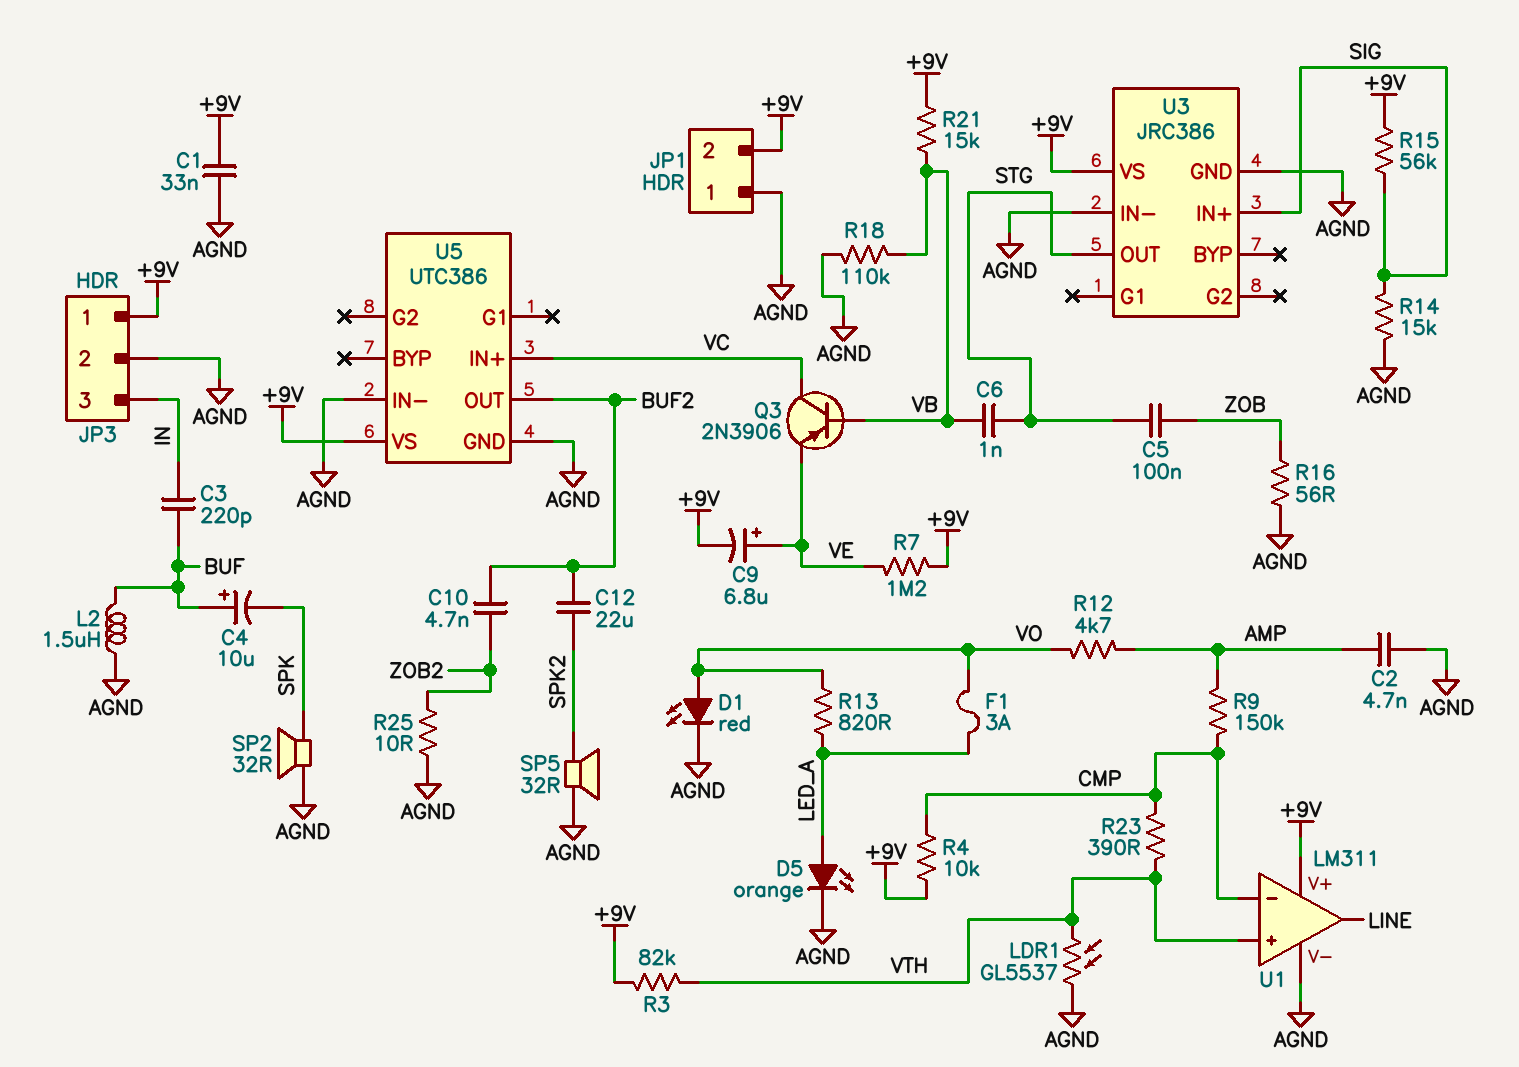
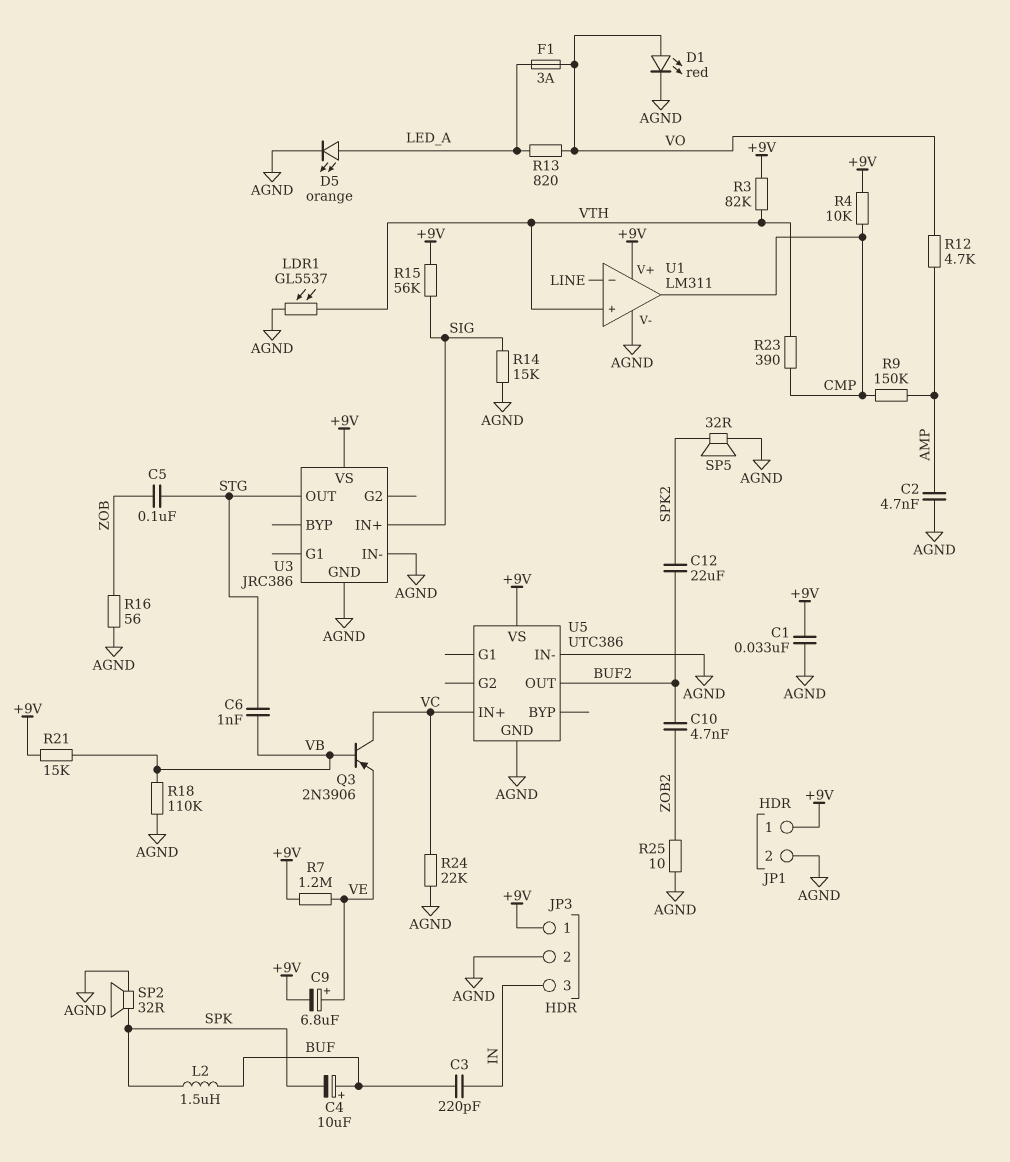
JP1 pin 1: AGND -> +9V
JP1 pin 2: +9V -> AGND
L2: 1.5uH (AGND, BUF) -> 1.5uH (BUF, SPK)
R24: none -> 22k (AGND, VC)
U1 pin in-: CMP -> LINE
U1 pin out: LINE -> CMP

